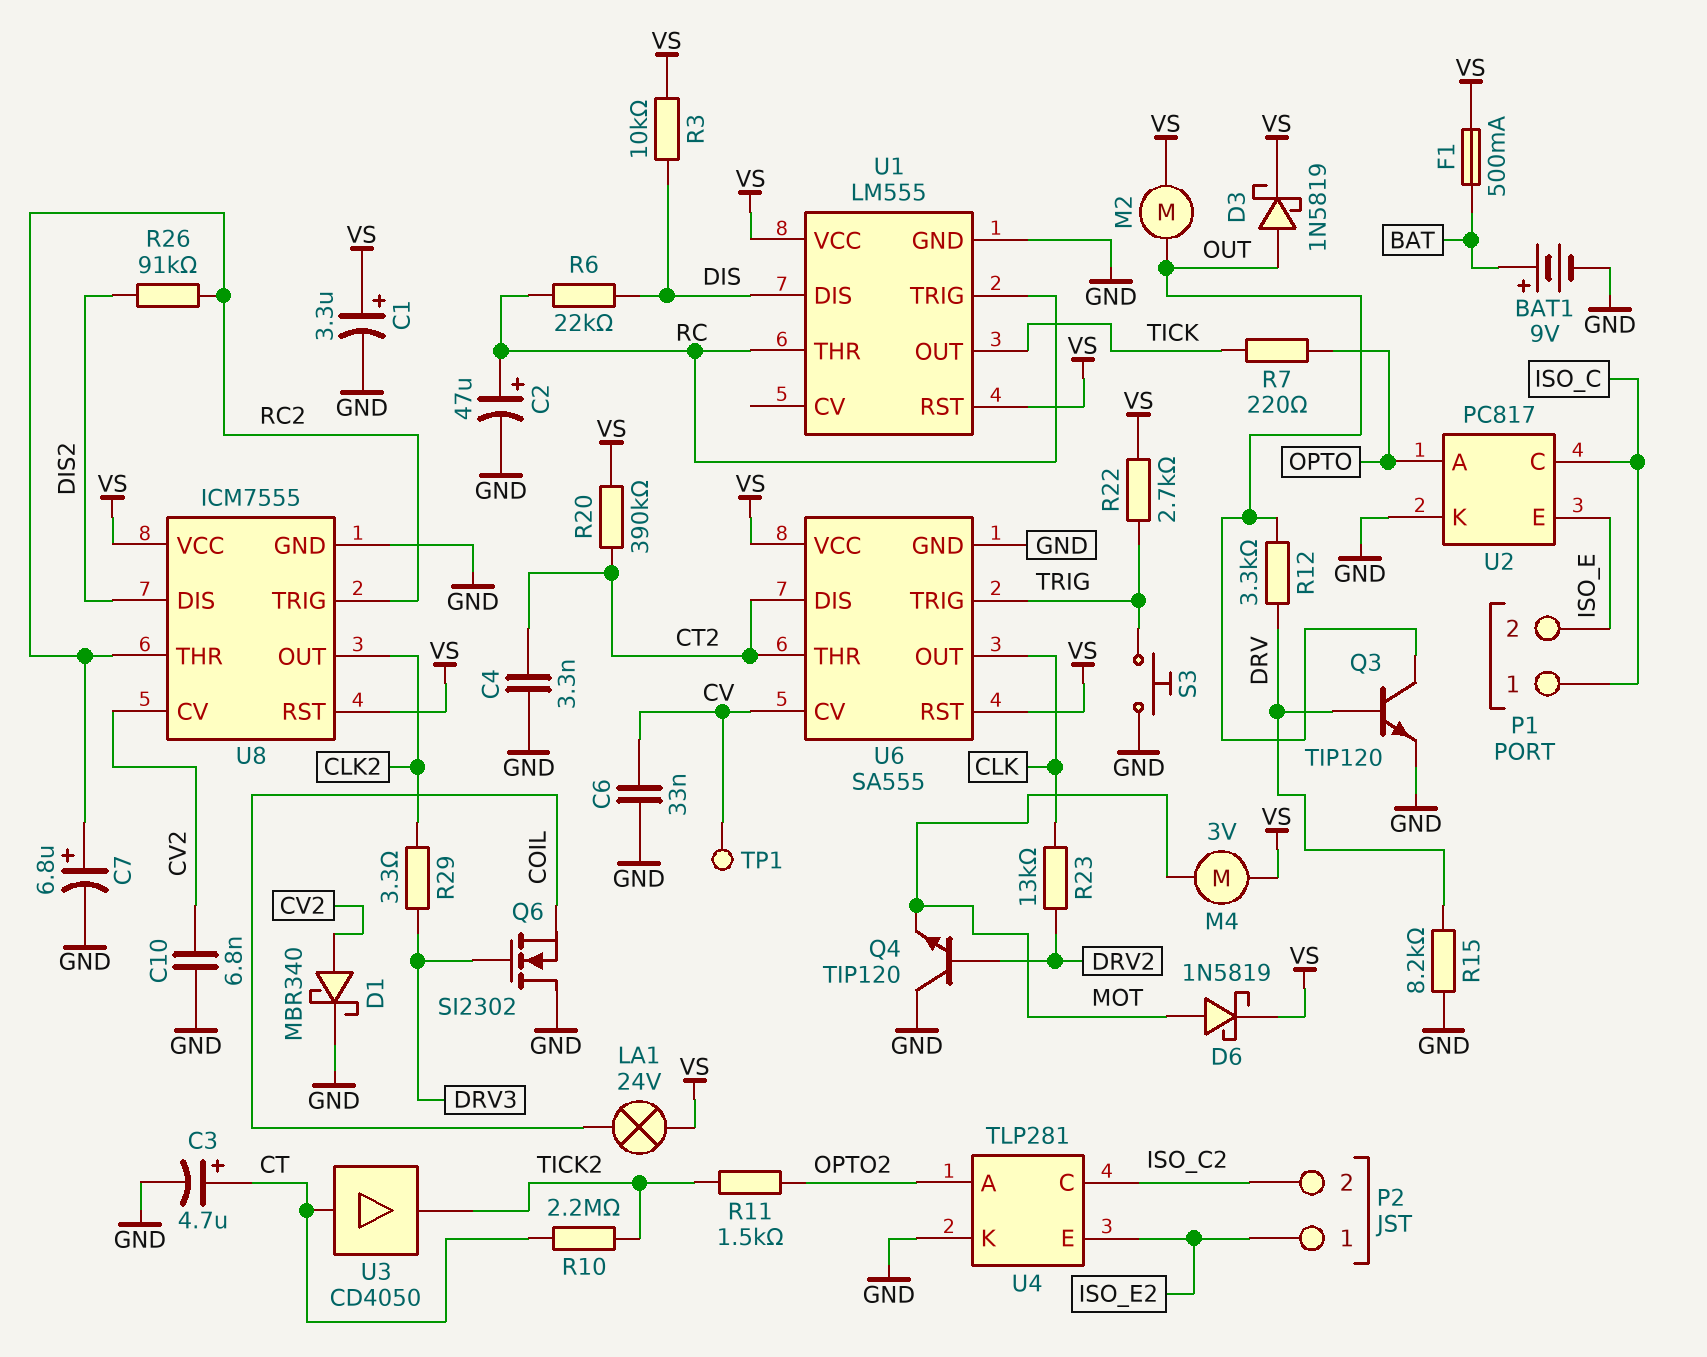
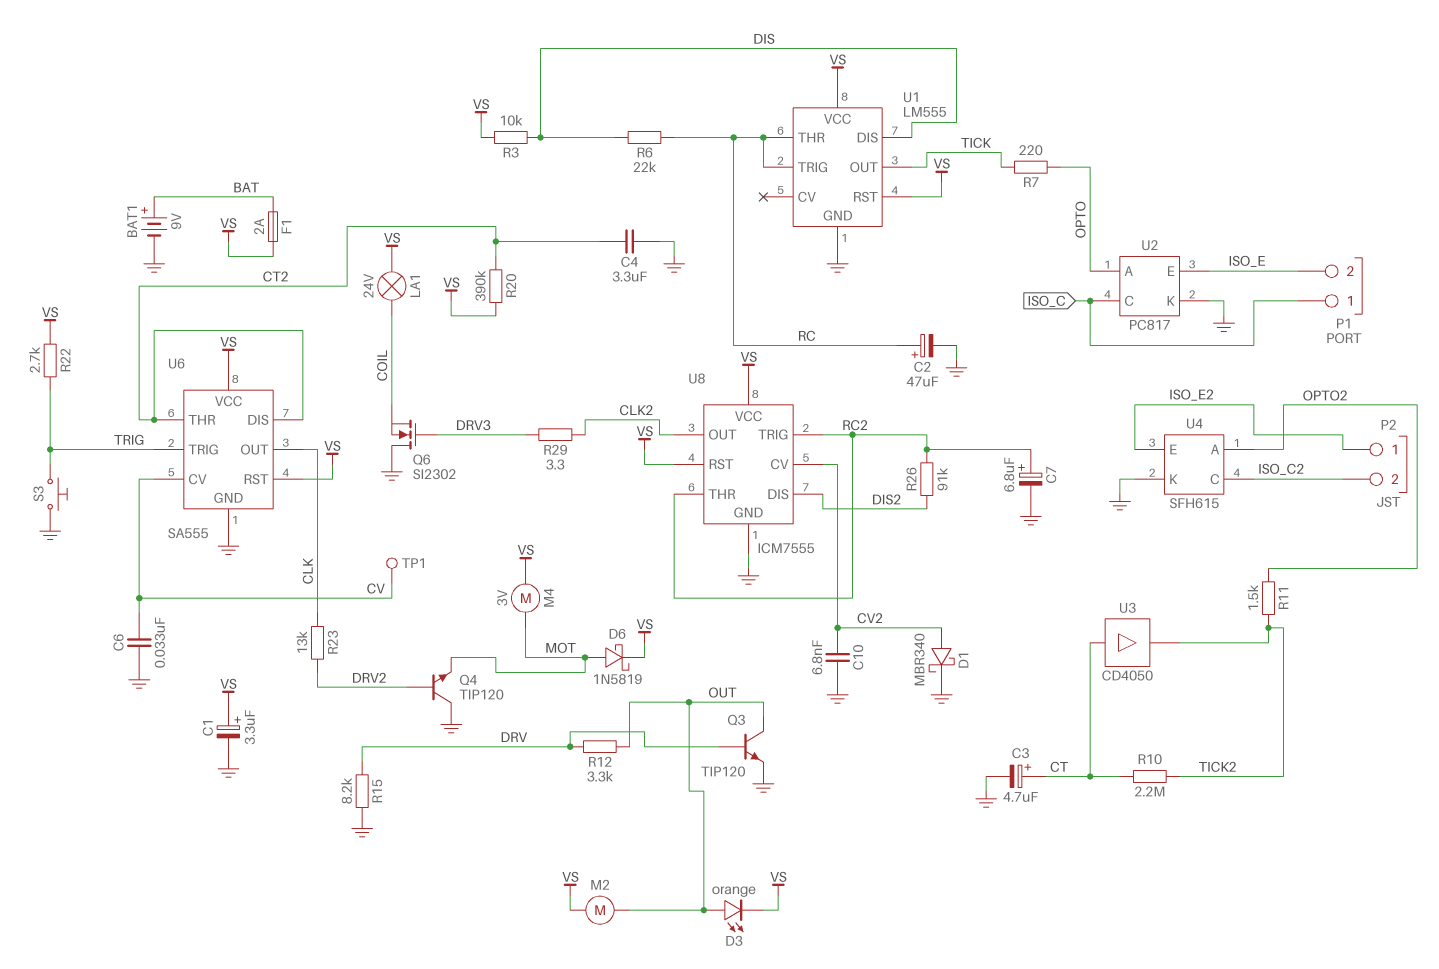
C4: 3.3nF (CT2, GND) -> 3.3uF (CT2, GND)
D3: schottky 1N5819 (A OUT, K VS) -> LED orange (A OUT, K VS)
F1: 500mA (BAT, VS) -> 2A (BAT, VS)
U4: TLP281 -> SFH615

